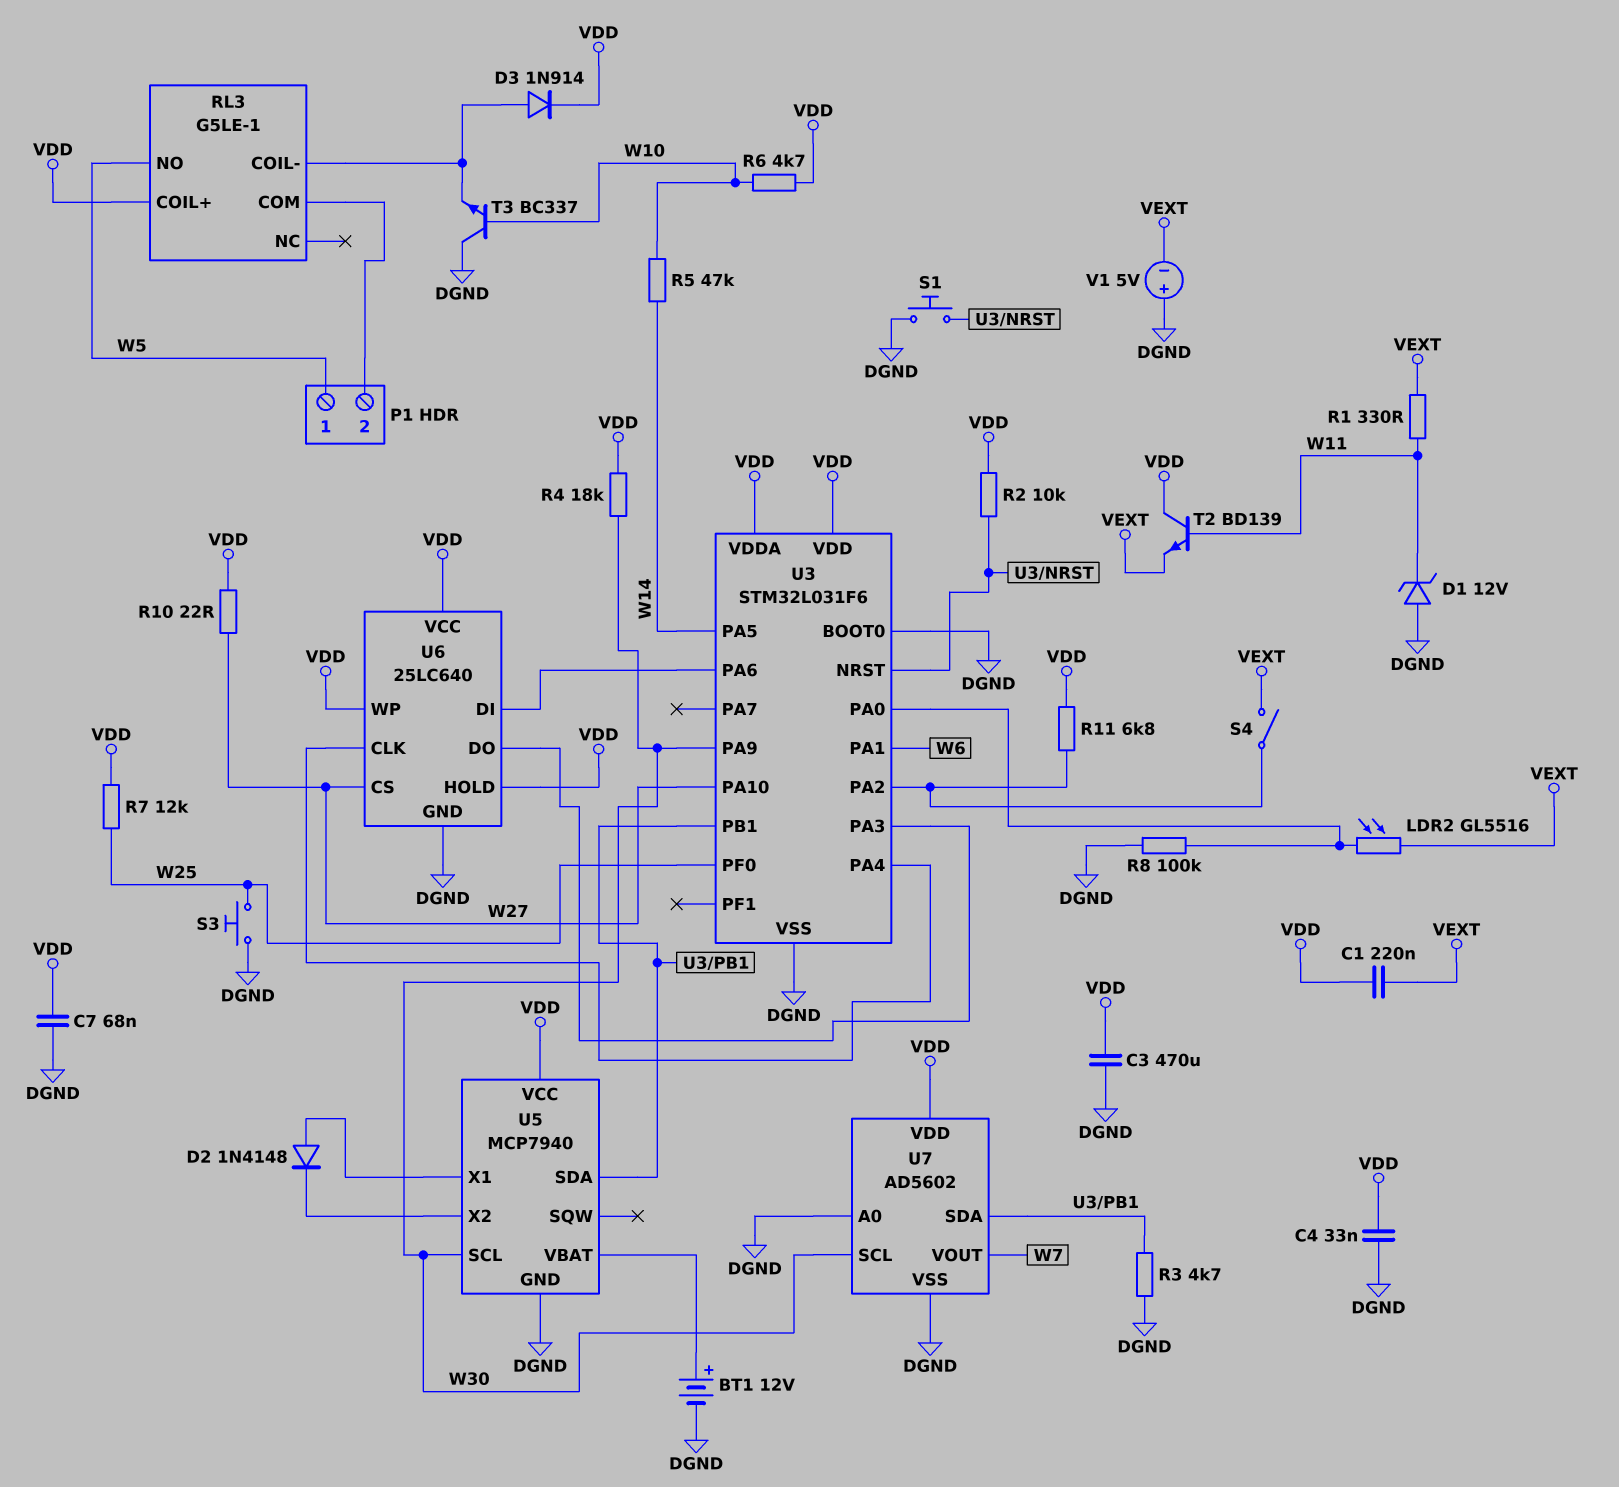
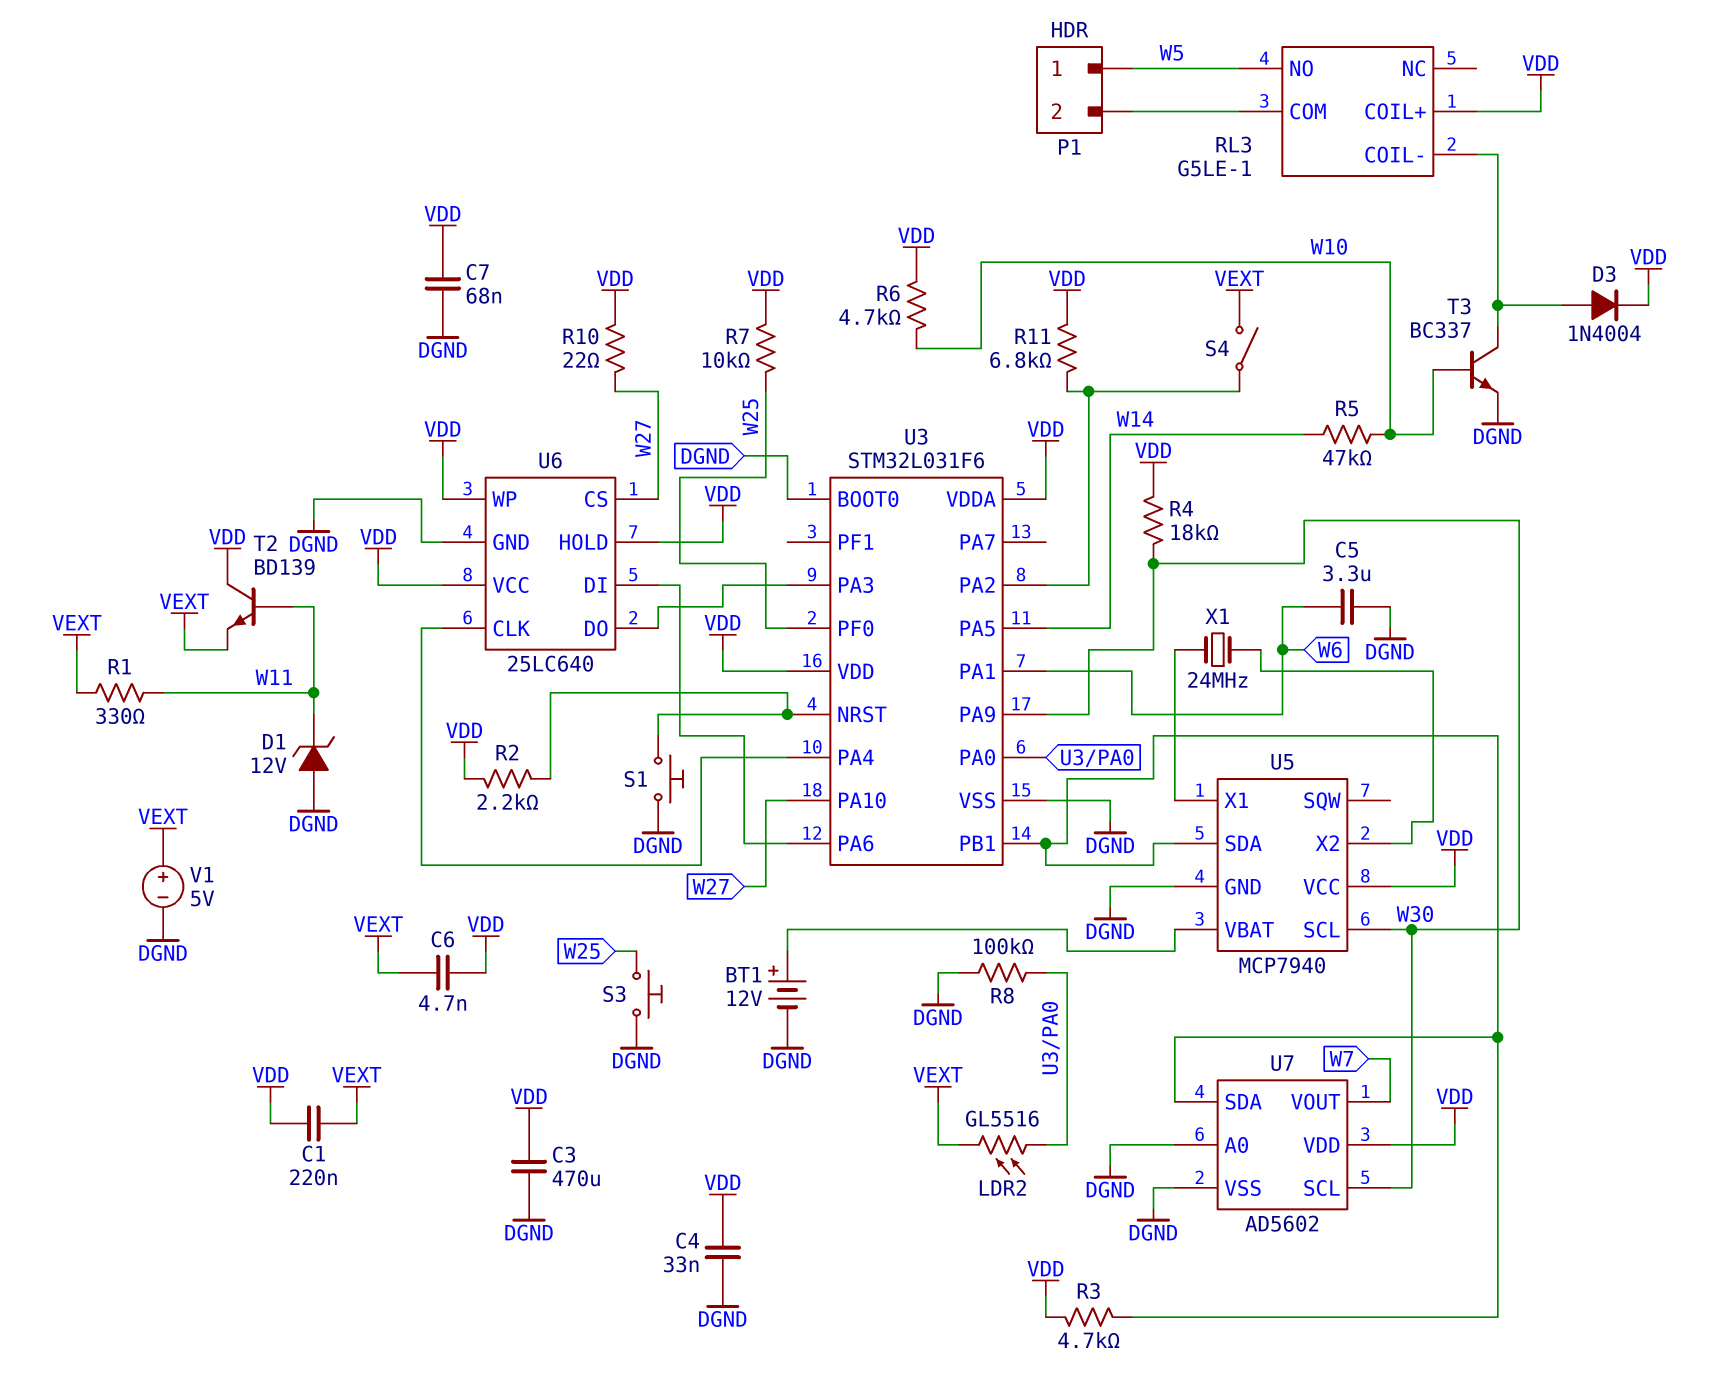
C5: none -> 3.3uF (DGND, W6)
C6: none -> 4.7nF (VDD, VEXT)
D2: diode 1N4148 (A U5/X1, K U5/X2) -> none
D3: diode 1N914 (A RL3/COIL-, K VDD) -> diode 1N4004 (A RL3/COIL-, K VDD)
R2: 10k (U3/NRST, VDD) -> 2.2k (U3/NRST, VDD)
R3: 4.7k (DGND, U3/PB1) -> 4.7k (U3/PB1, VDD)
R7: 12k (VDD, W25) -> 10k (VDD, W25)
T3: NPN BC337 (B W10, C DGND, E RL3/COIL-) -> NPN BC337 (B W10, C RL3/COIL-, E DGND)
V1: 5V (plus DGND, minus VEXT) -> 5V (plus VEXT, minus DGND)
X1: none -> 24MHz (U5/X1, U5/X2)

